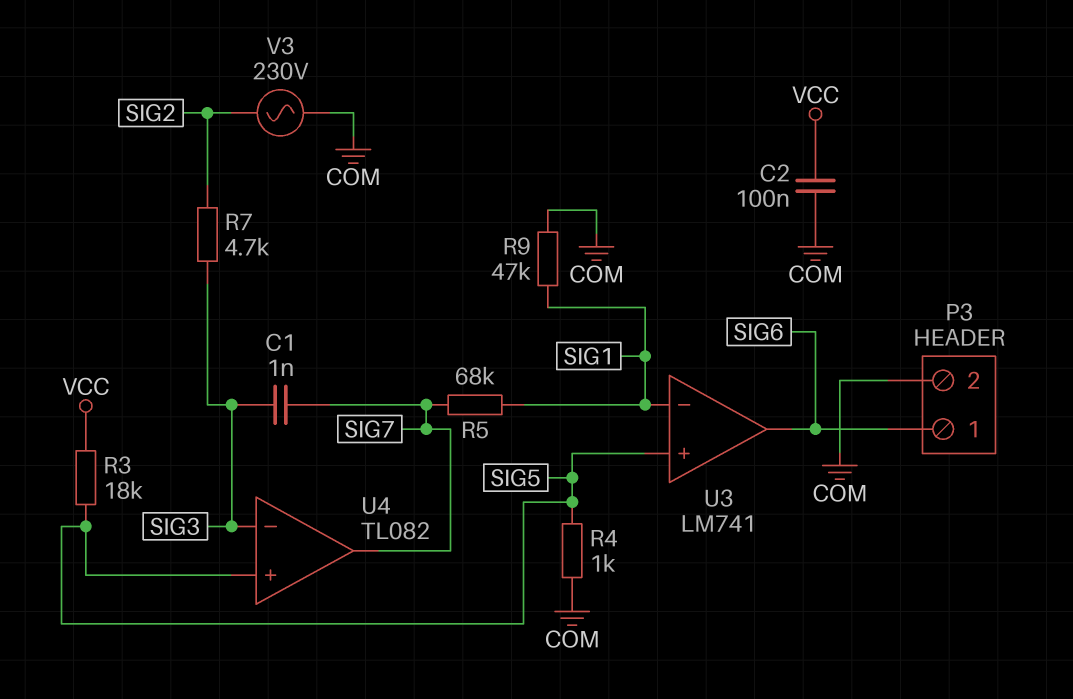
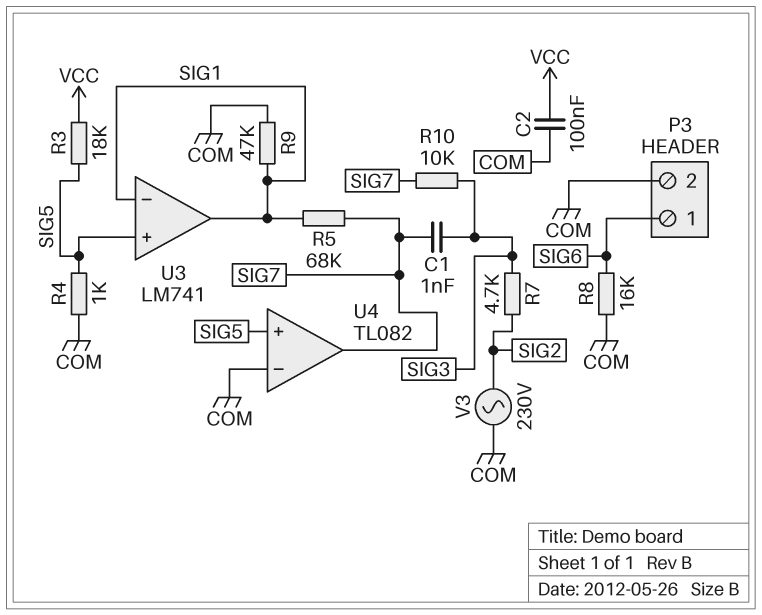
R8: none -> 16k (COM, SIG6)
R10: none -> 10k (SIG3, SIG7)
U3 pin out: SIG6 -> SIG1
U4 pin in-: SIG3 -> COM

